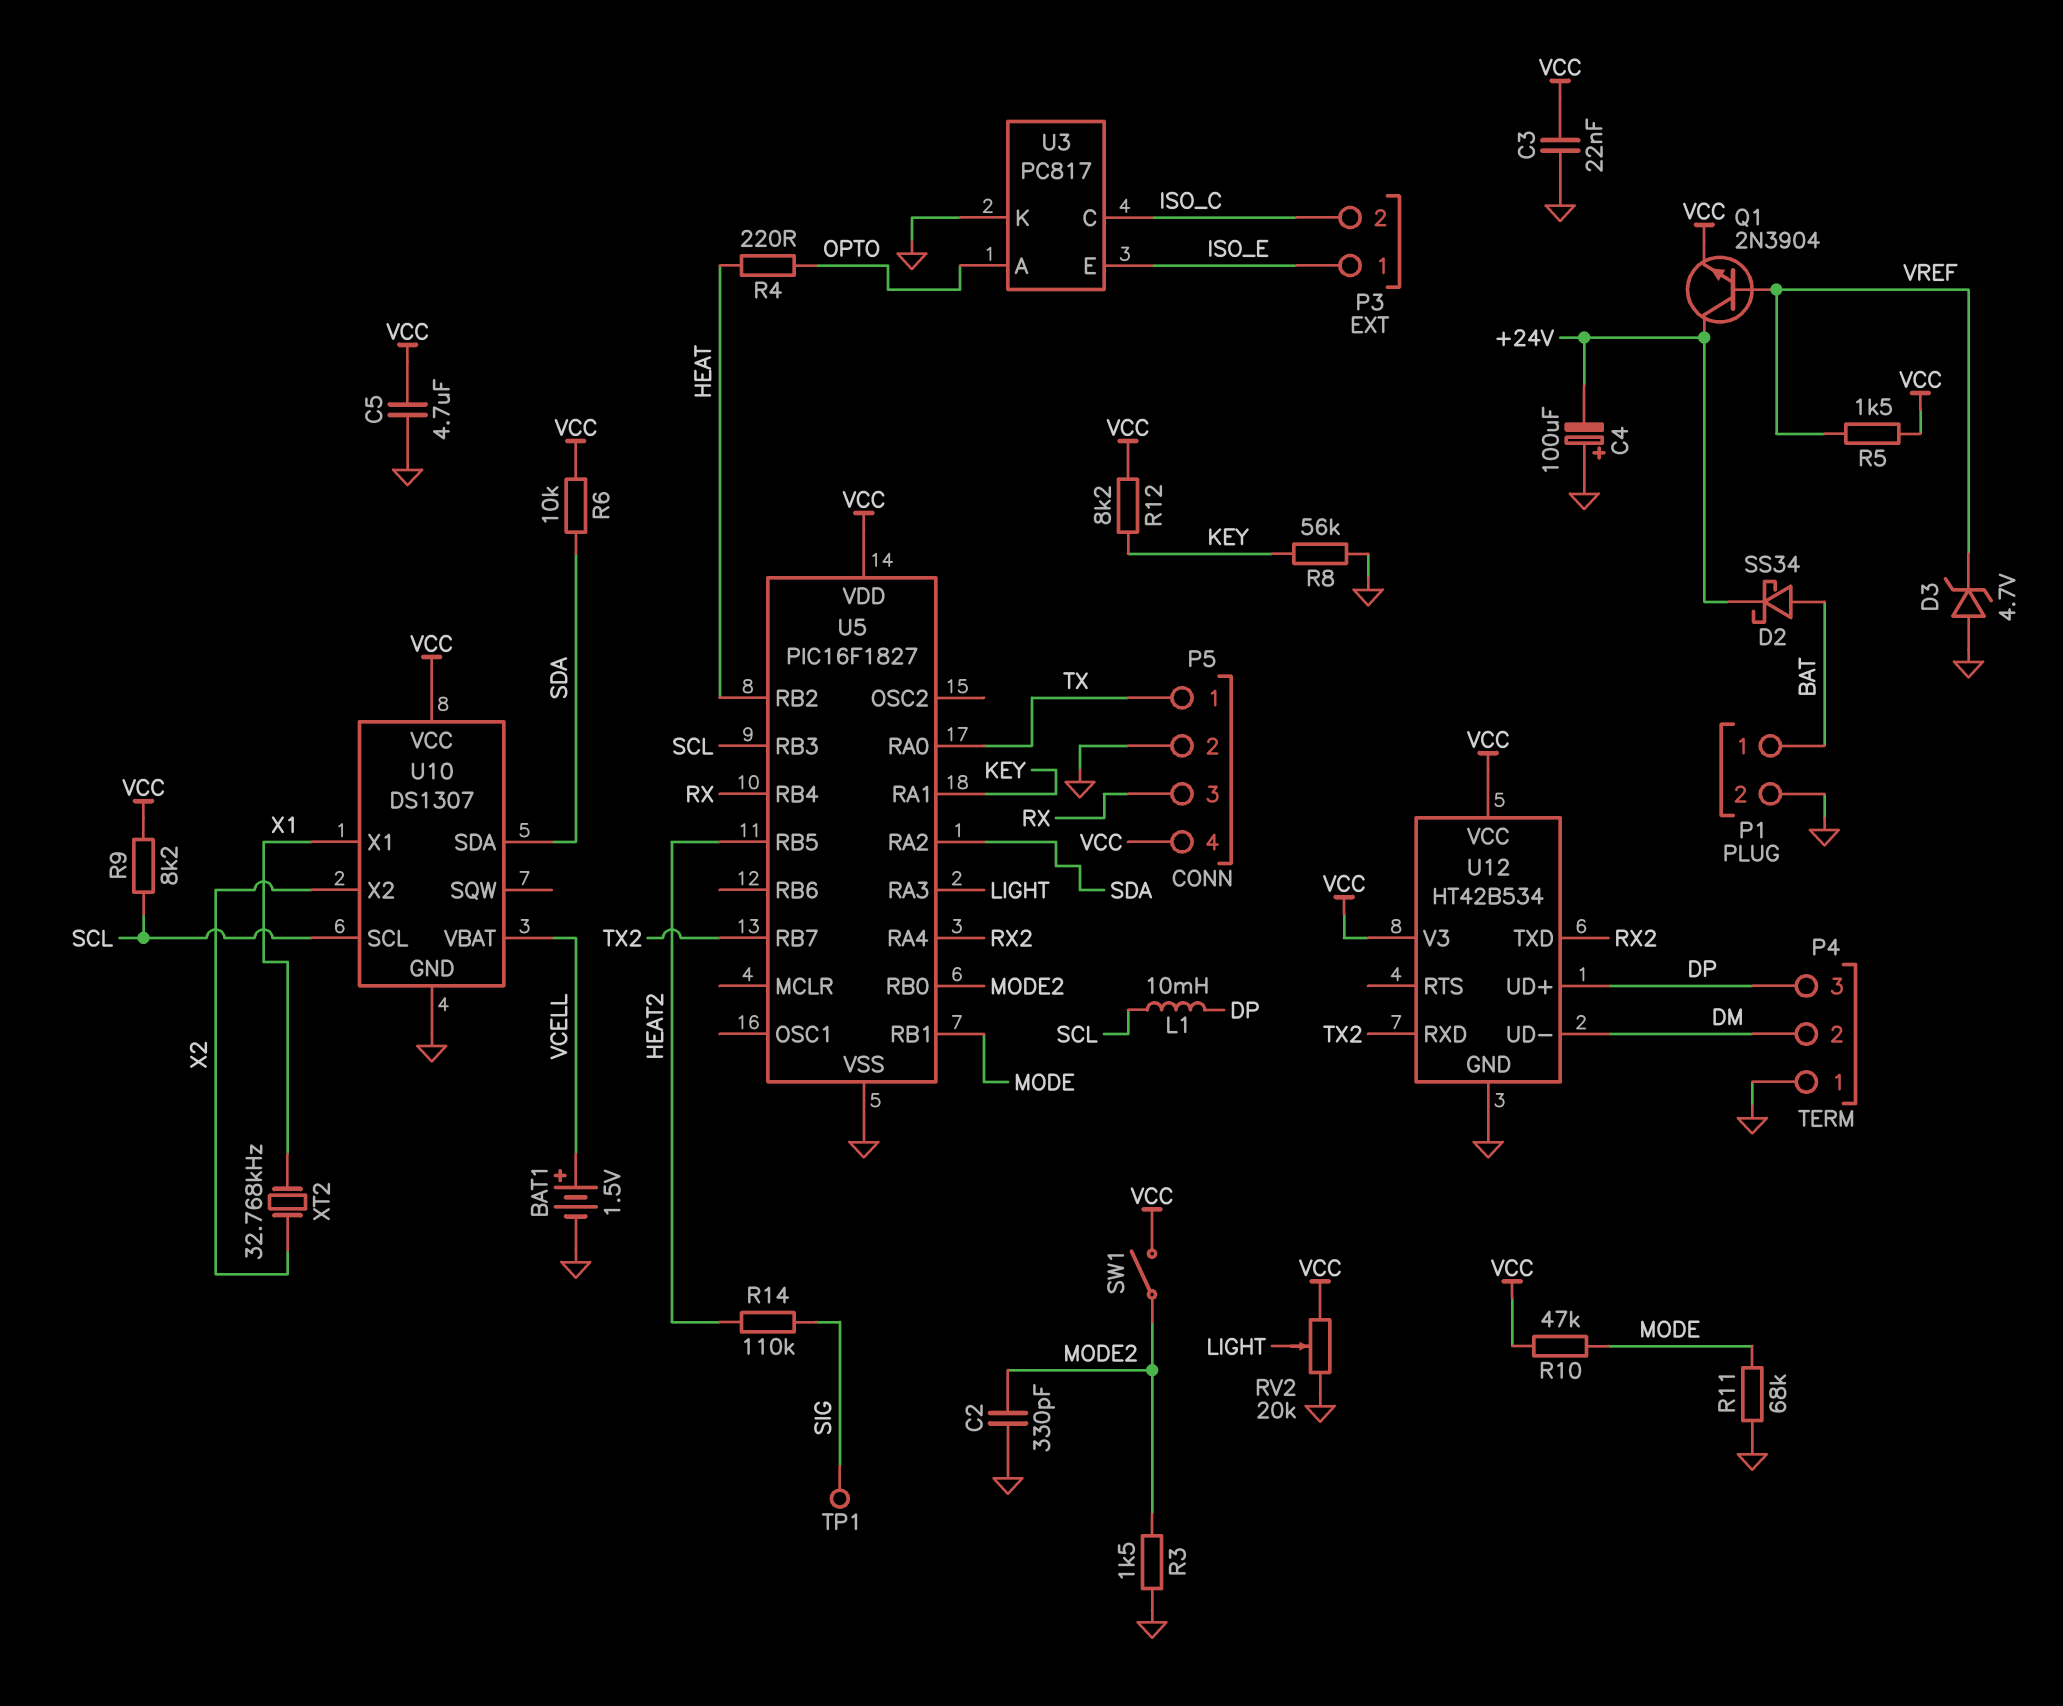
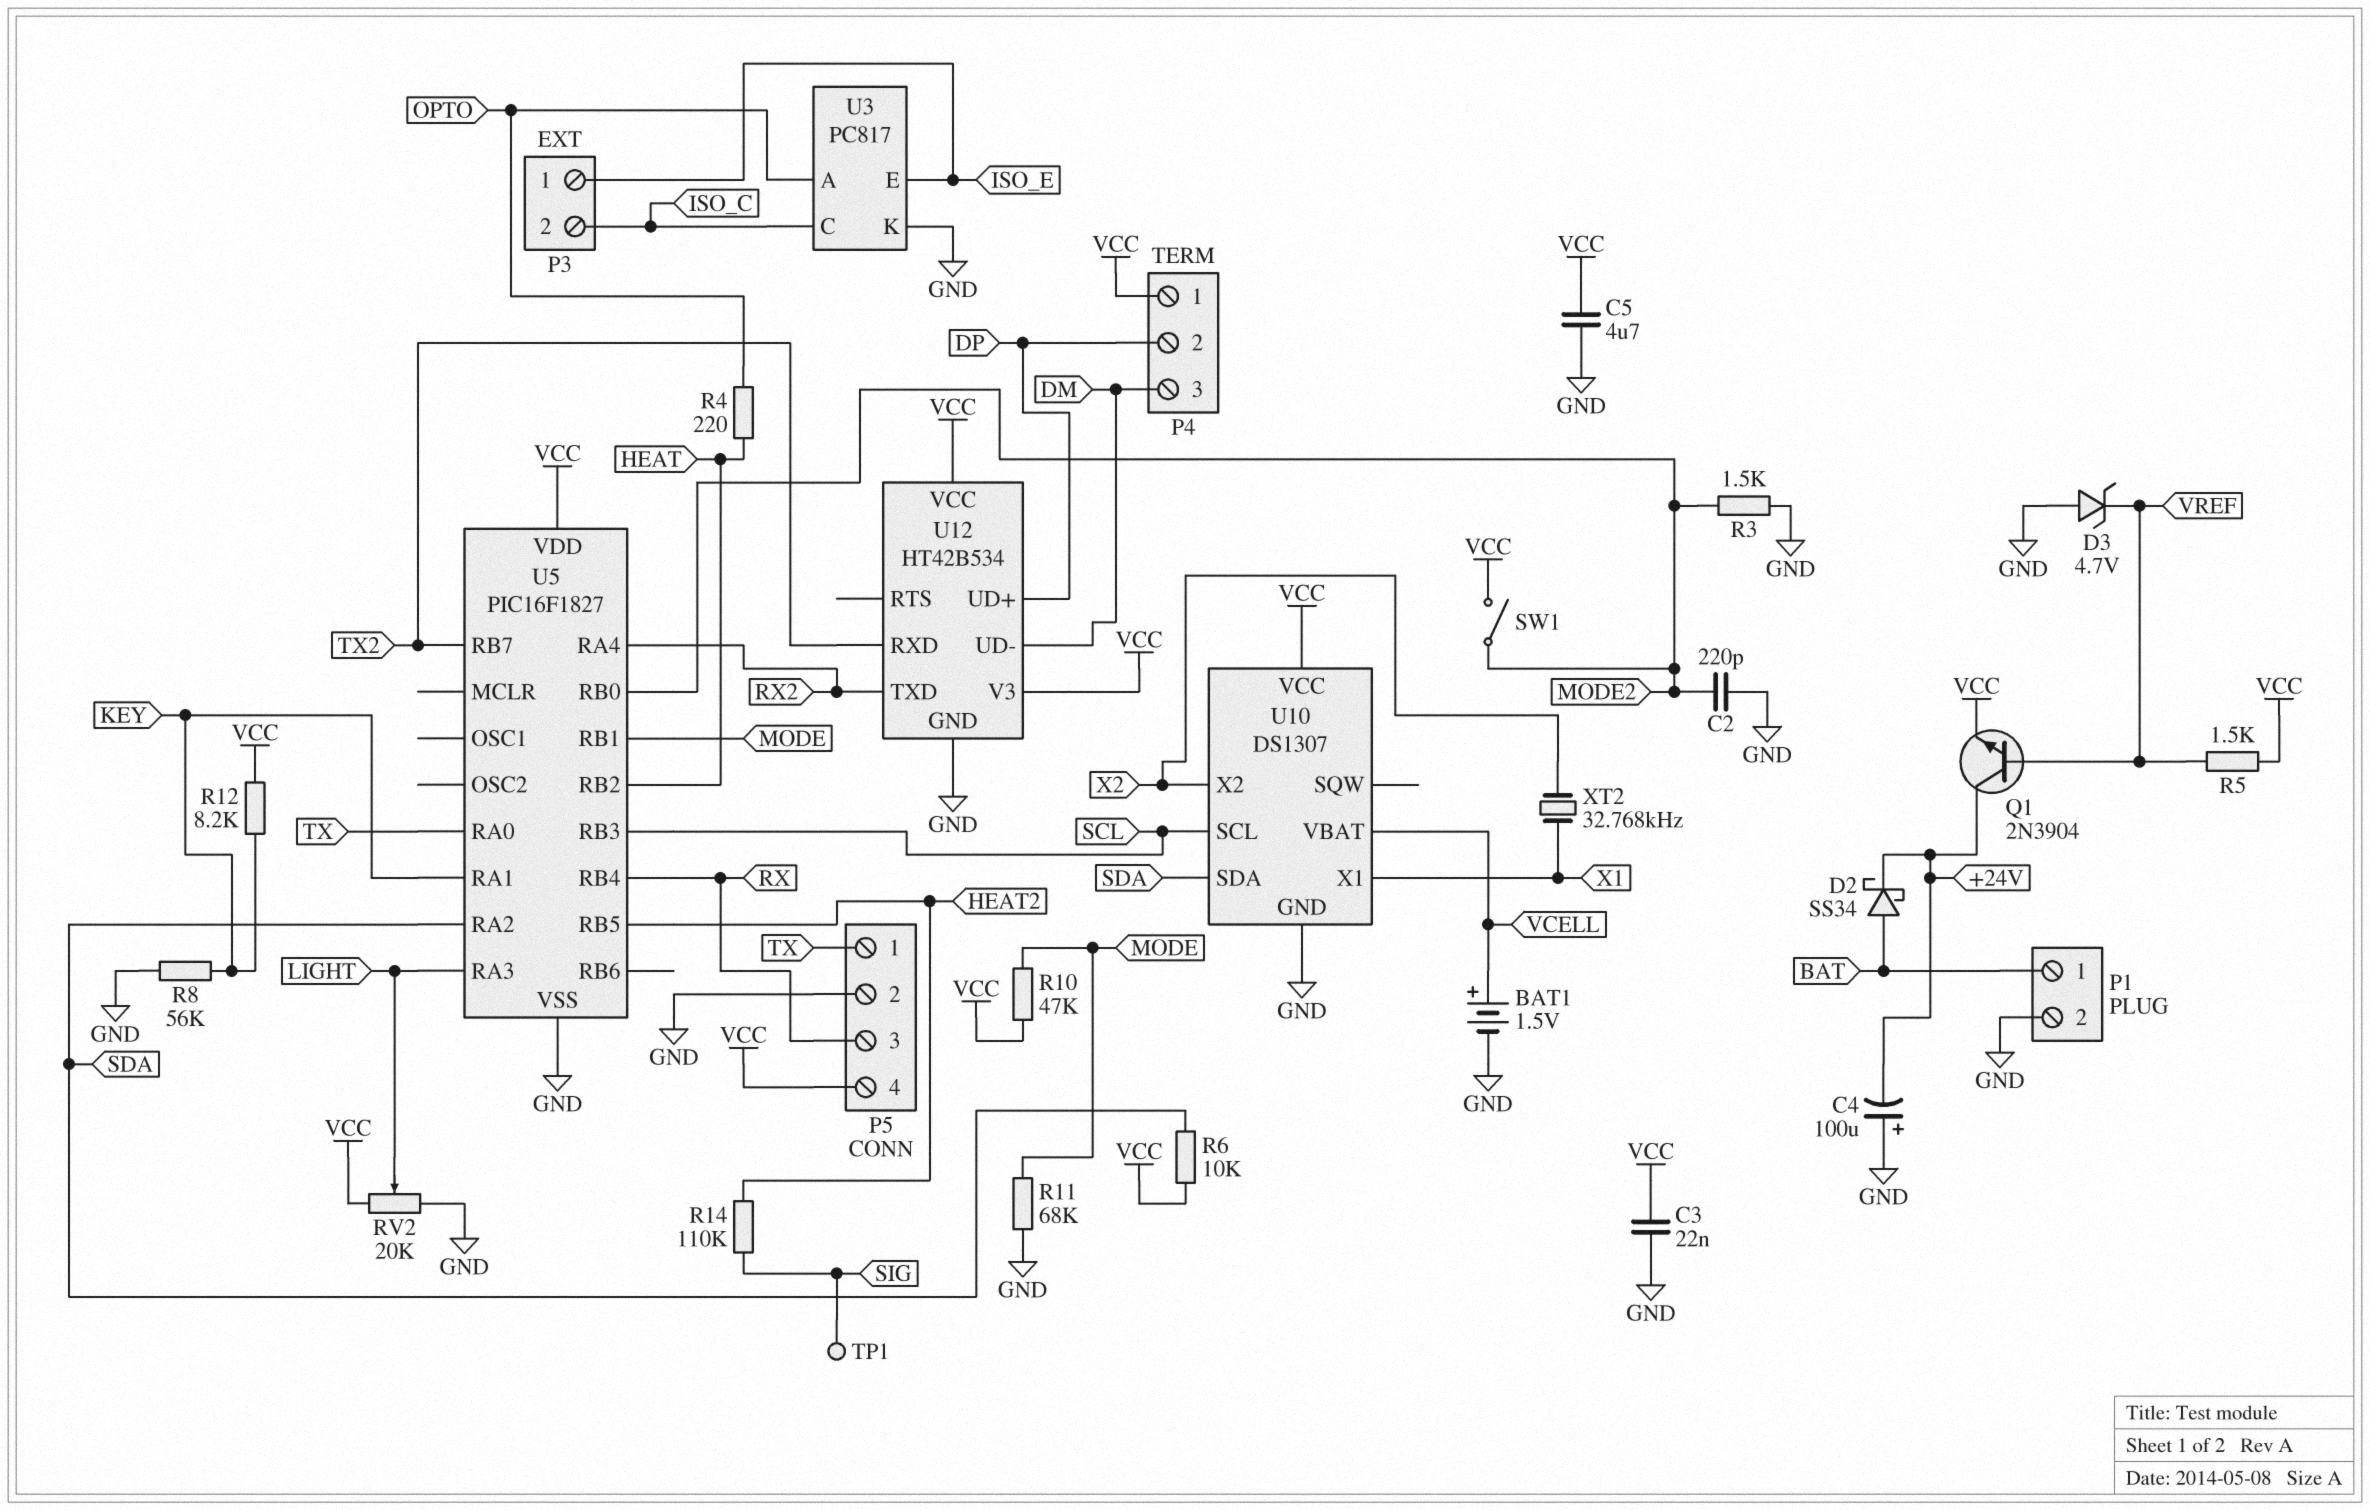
C2: 330pF (GND, MODE2) -> 220pF (GND, MODE2)
L1: 10mH (DP, SCL) -> none
P4 pin 1: GND -> VCC
P4 pin 2: DM -> DP
P4 pin 3: DP -> DM
R9: 8.2k (SCL, VCC) -> none

